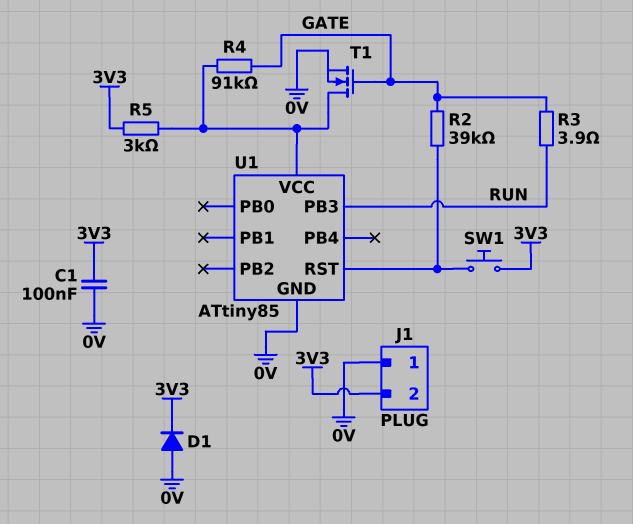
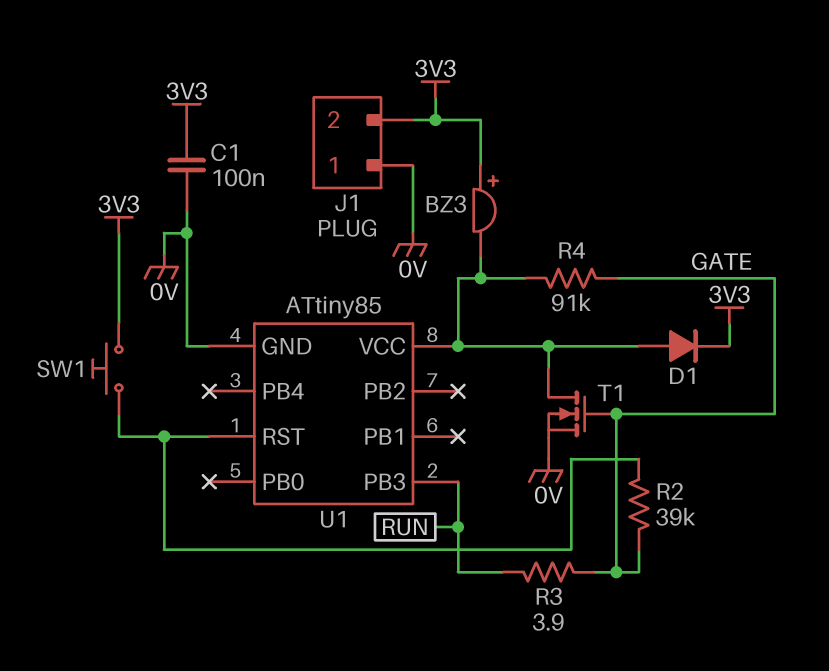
BZ3: none -> buzzer (plus 3V3, minus U1/VCC)
D1: diode (A 0V, K 3V3) -> diode (A U1/VCC, K 3V3)
R5: 3k (3V3, U1/VCC) -> none

